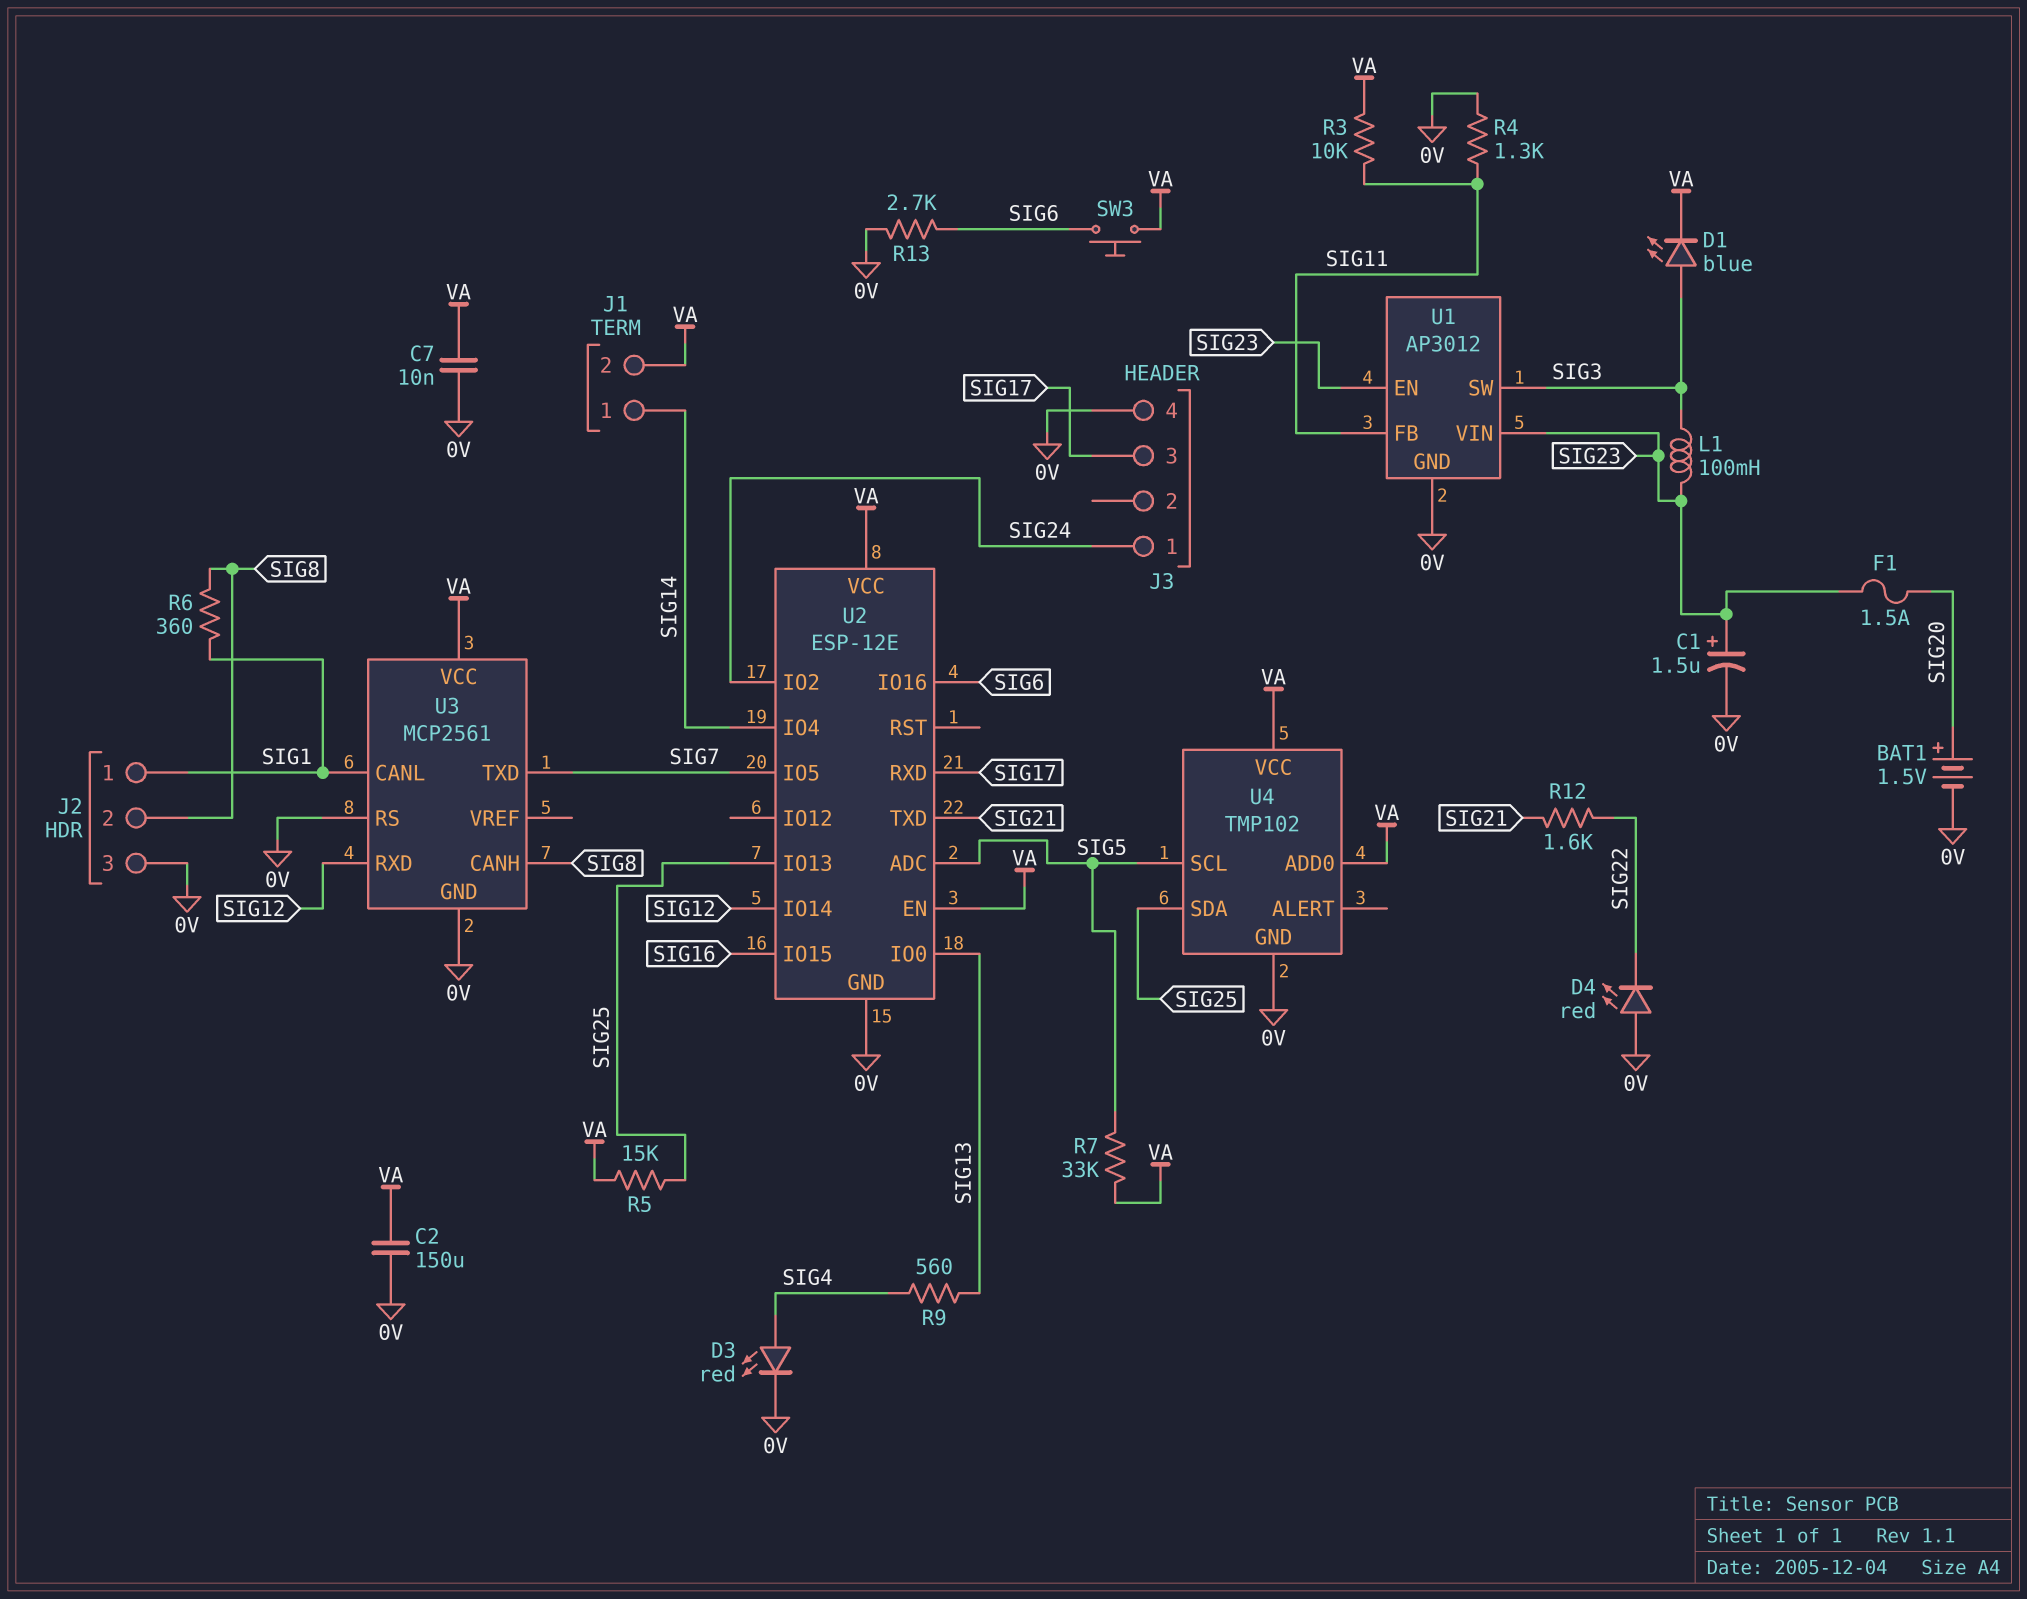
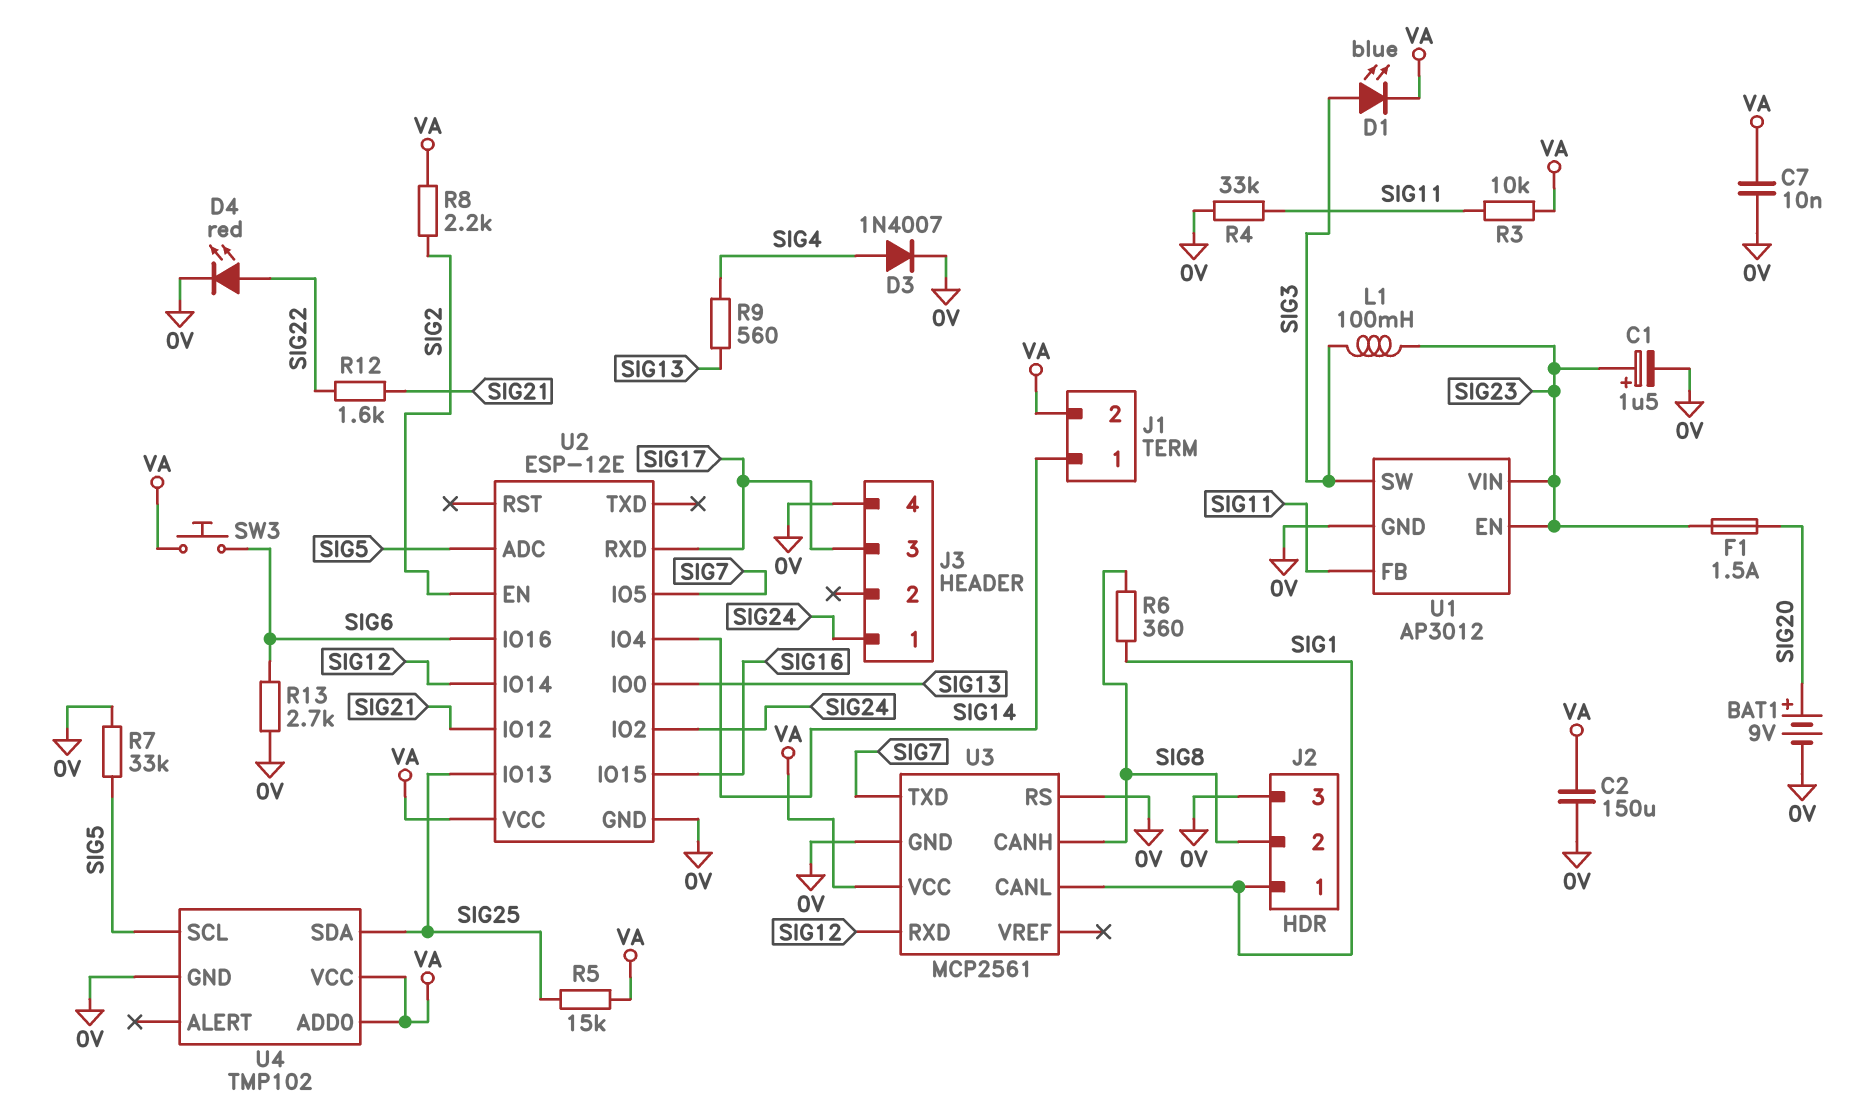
BAT1: 1.5V (plus SIG20, minus 0V) -> 9V (plus SIG20, minus 0V)
D3: LED red (A SIG4, K 0V) -> diode 1N4007 (A SIG4, K 0V)
D4: LED red (A 0V, K SIG22) -> LED red (A SIG22, K 0V)
R4: 1.3k (0V, SIG11) -> 33k (0V, SIG11)
R7: 33k (SIG5, VA) -> 33k (0V, SIG5)
R8: none -> 2.2k (SIG2, VA)
U2 pin EN: VA -> SIG2
U2 pin IO12: none -> SIG21
U2 pin TXD: SIG21 -> none

